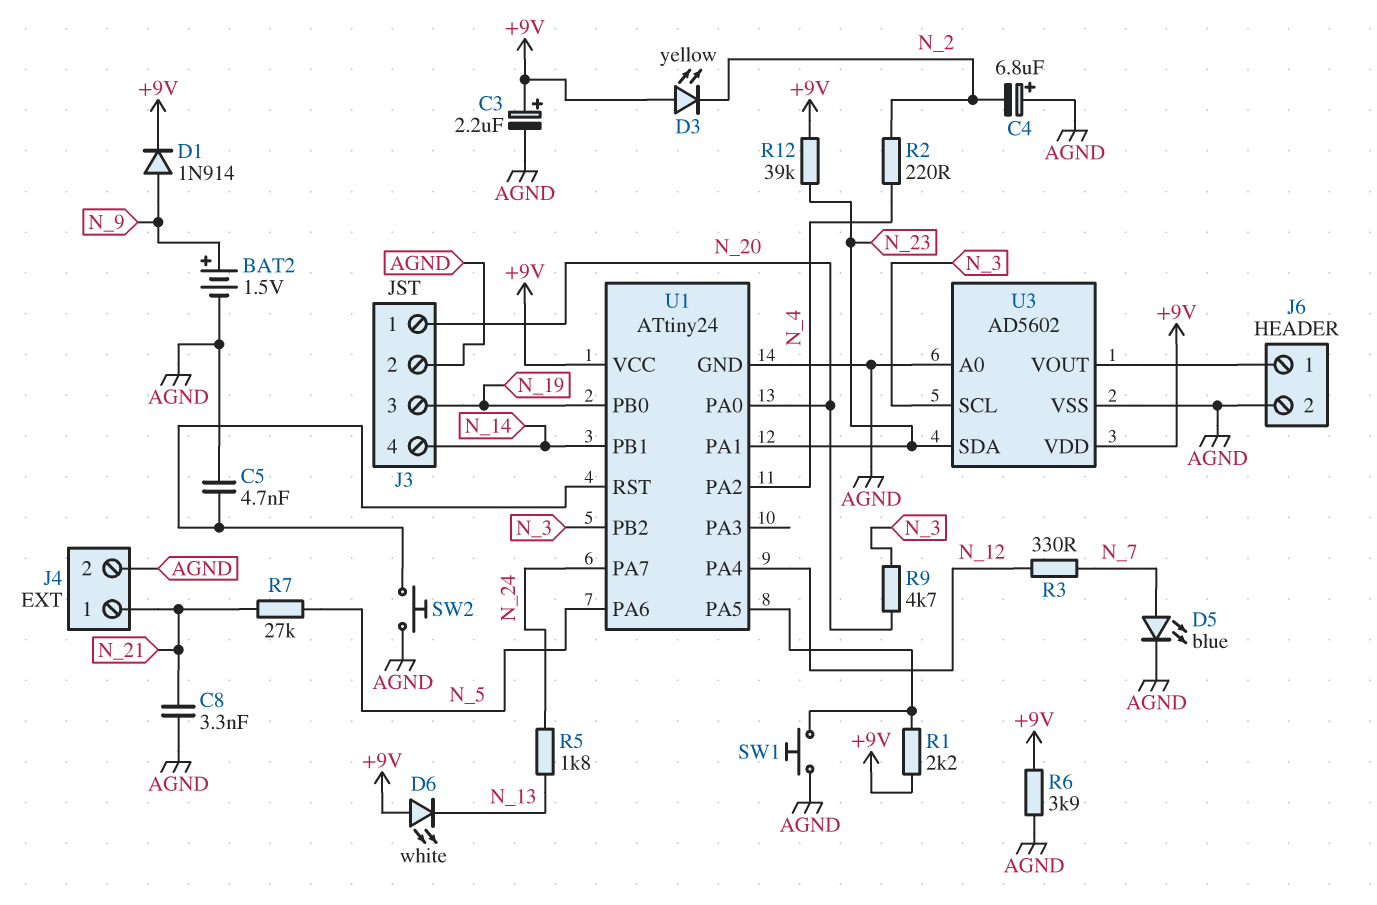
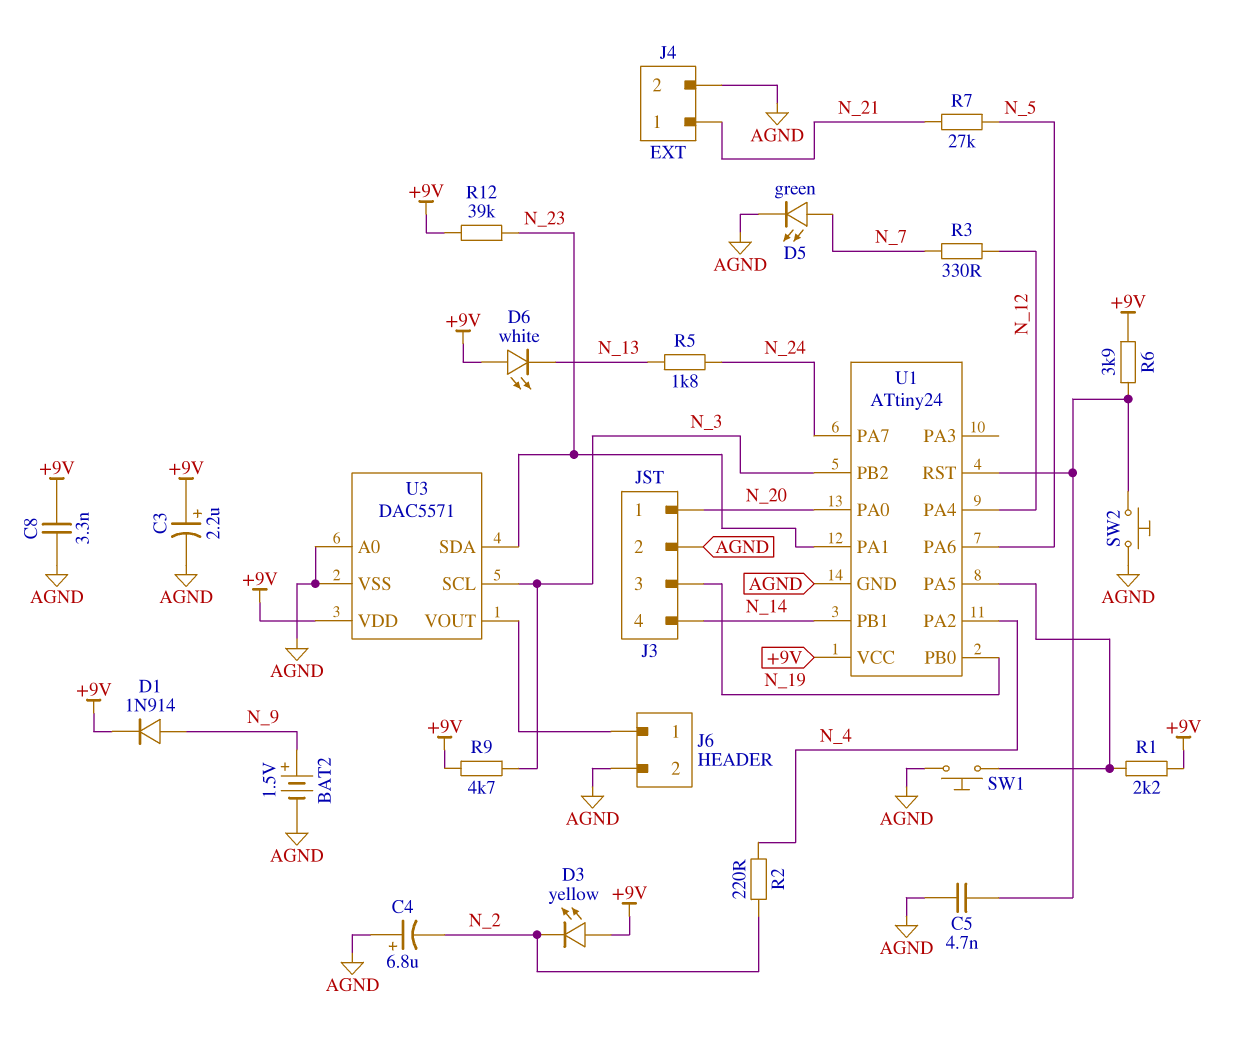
C8: 3.3nF (AGND, N_21) -> 3.3nF (+9V, AGND)
D5: LED blue (A N_7, K AGND) -> LED green (A N_7, K AGND)
R6: 3.9k (+9V, AGND) -> 3.9k (+9V, U1/RST)
R9: 4.7k (N_3, N_20) -> 4.7k (+9V, N_3)
U3: AD5602 -> DAC5571

